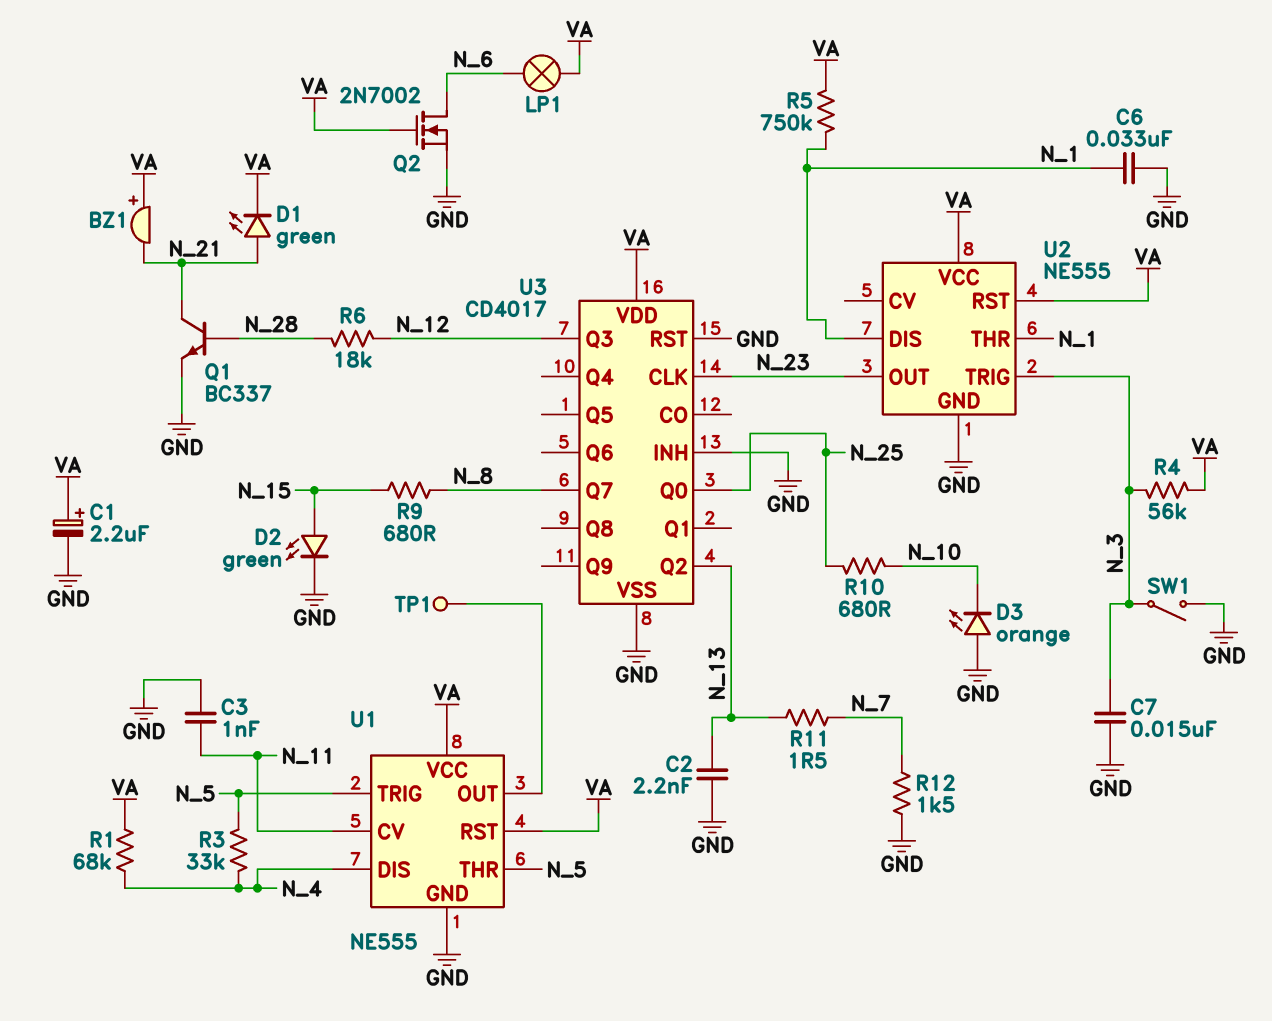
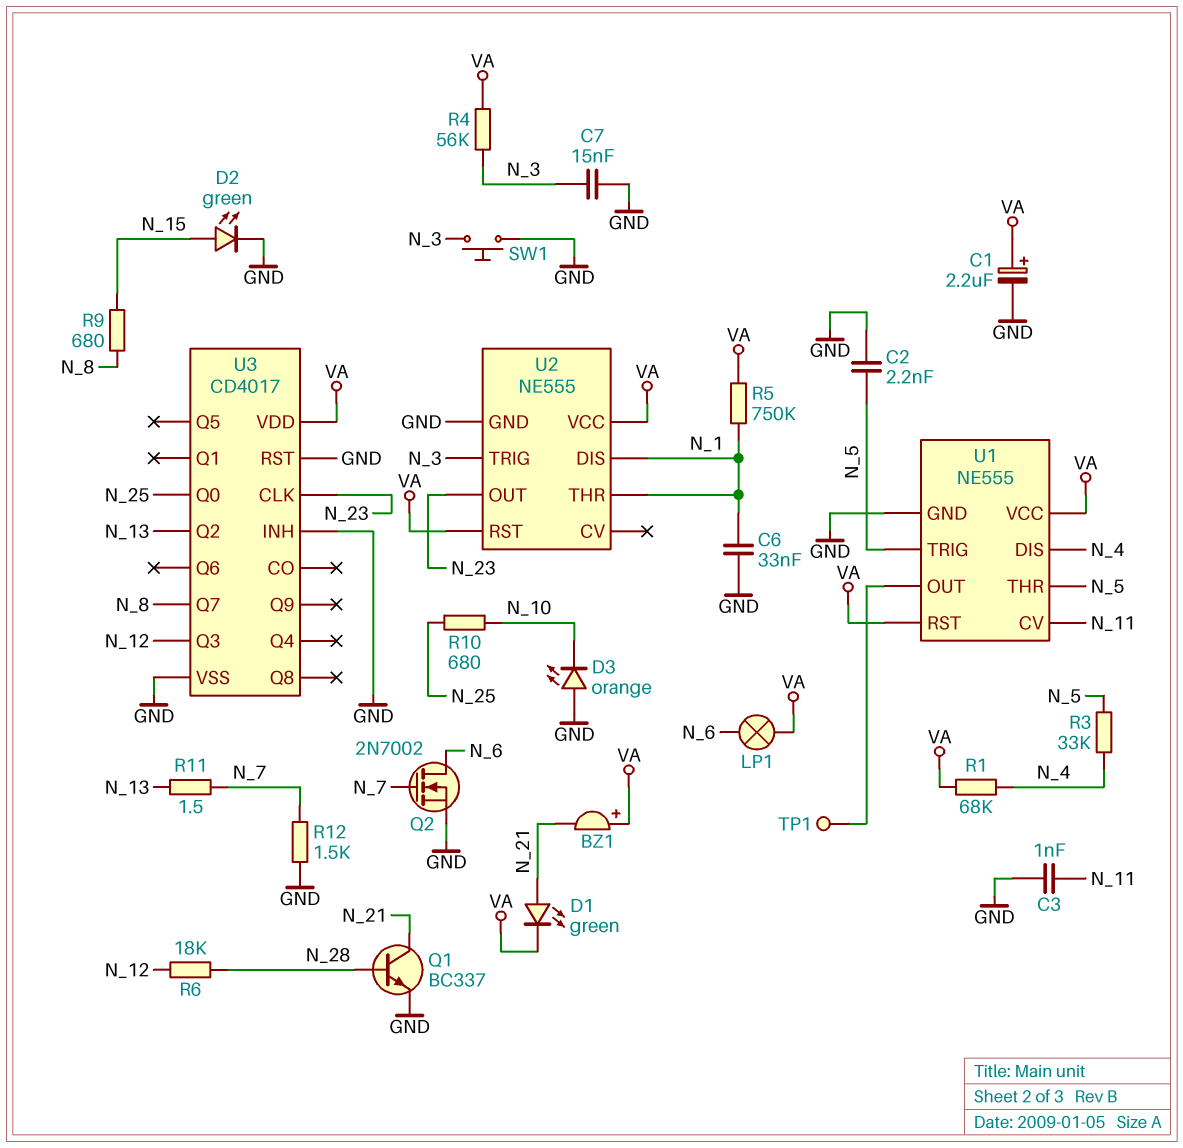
C2: 2.2nF (GND, N_13) -> 2.2nF (GND, N_5)
Q2: NMOS 2N7002 (G VA, D N_6, S GND) -> NMOS 2N7002 (G N_7, D N_6, S GND)
SW1: switch (GND, N_3) -> button (GND, N_3)

